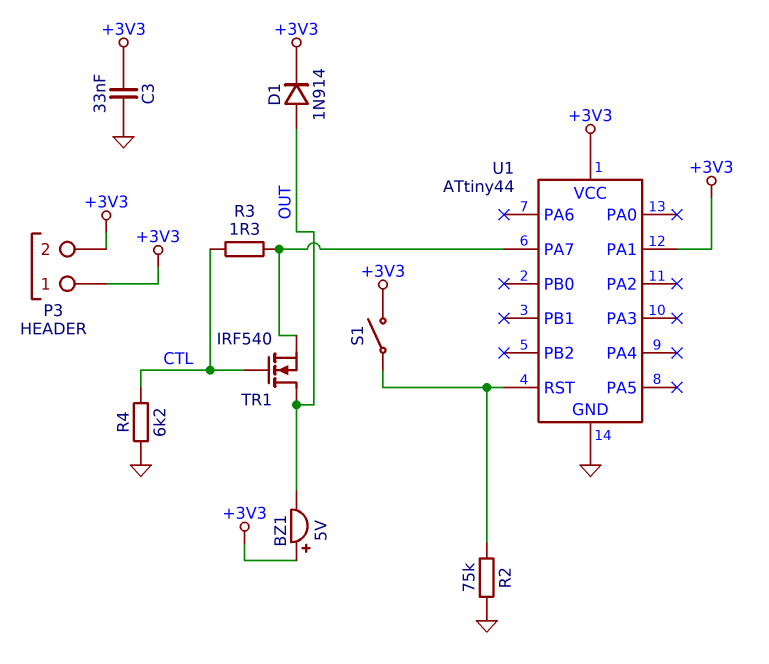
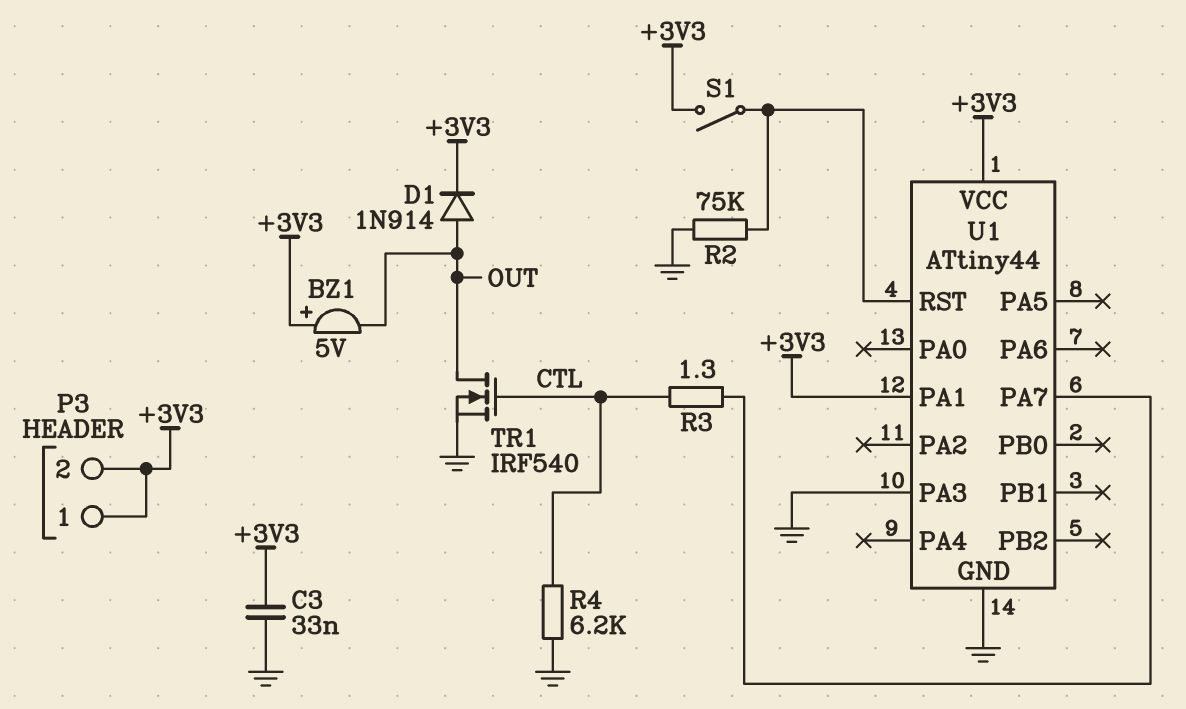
TR1: NMOS IRF540 (G CTL, D OUT, S U1/PA7) -> NMOS IRF540 (G CTL, D OUT, S GND)
U1 pin PA3: none -> GND

